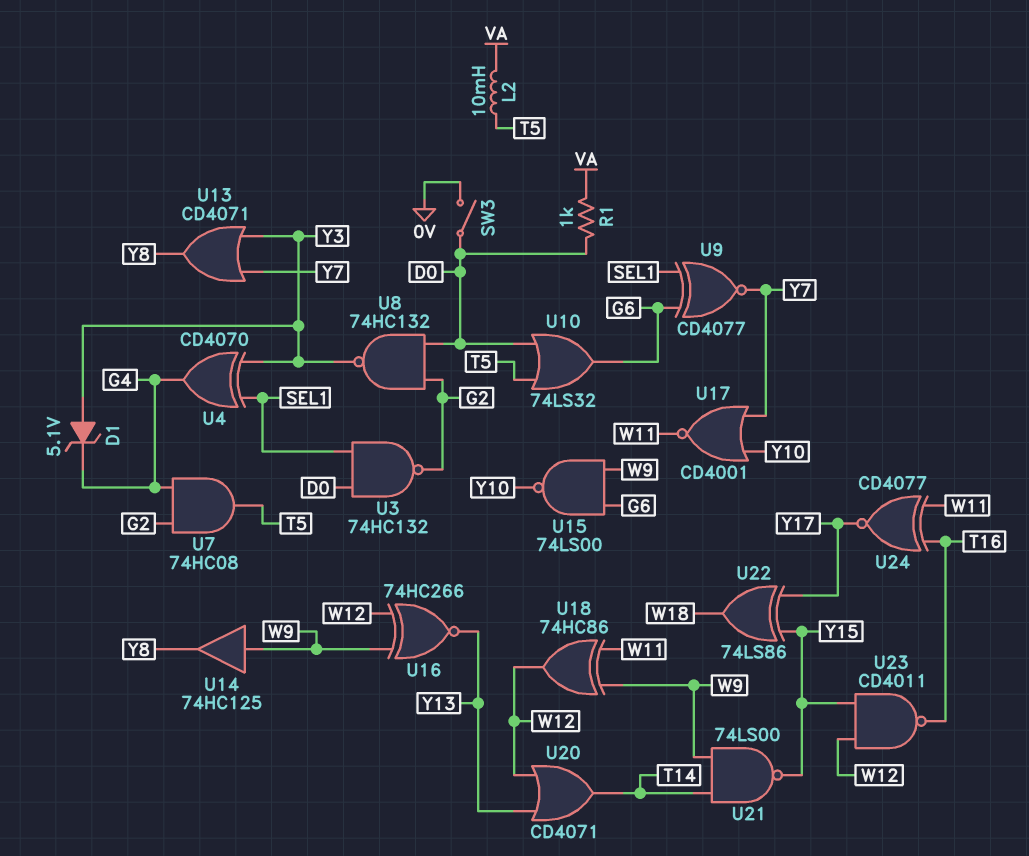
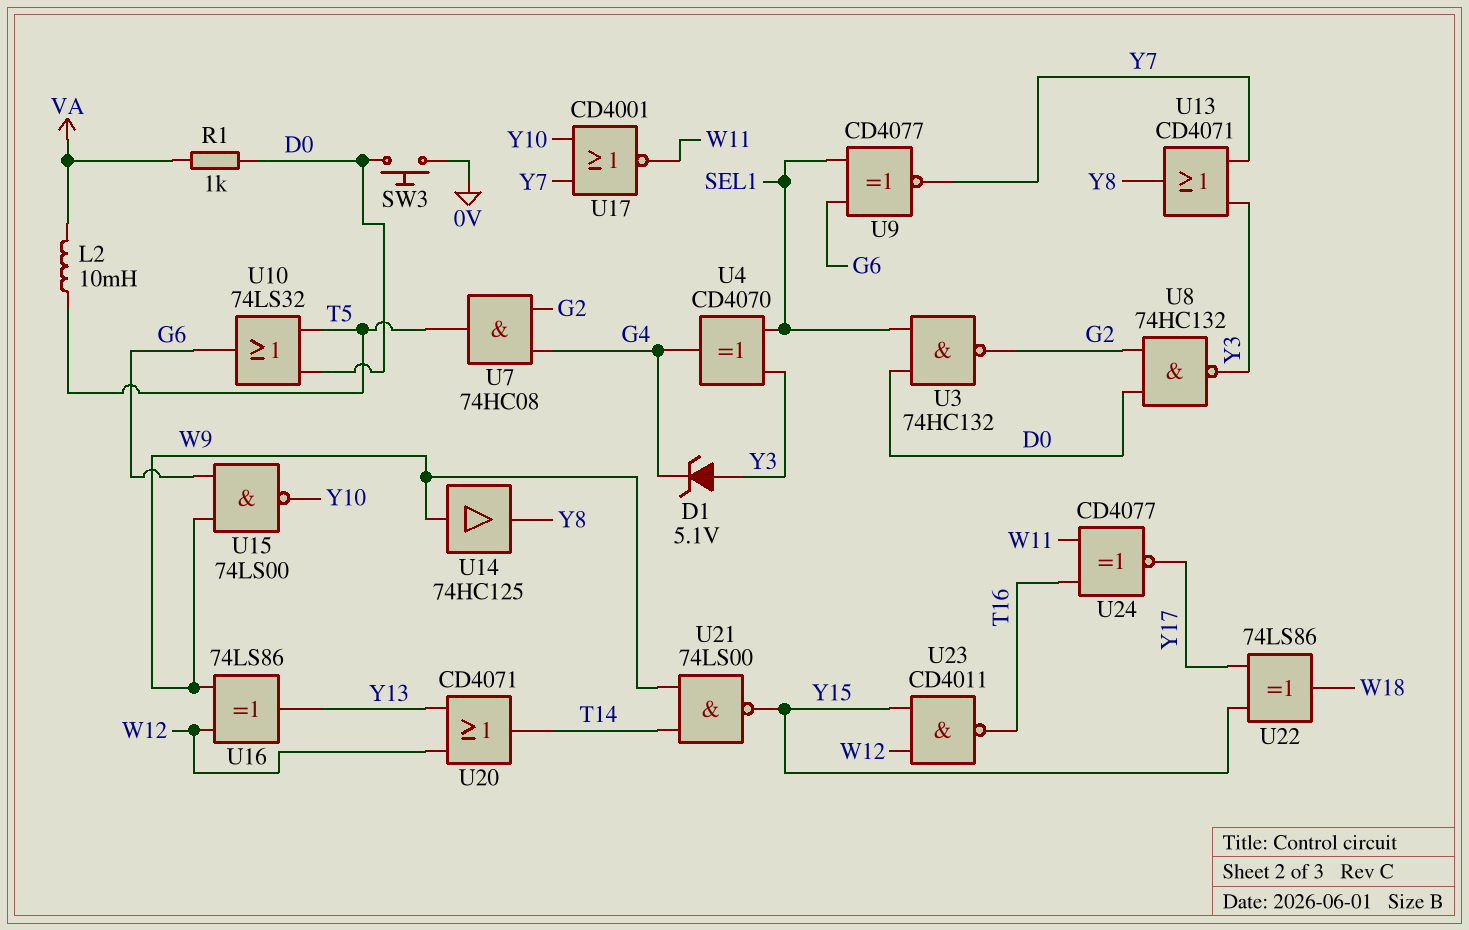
SW3: switch (0V, D0) -> button (0V, D0)
U16: XNOR 74HC266 (in W9, in W12, out Y13) -> XOR 74LS86 (in W9, in W12, out Y13)
U18: XOR 74HC86 (in W9, in W11, out W12) -> none

